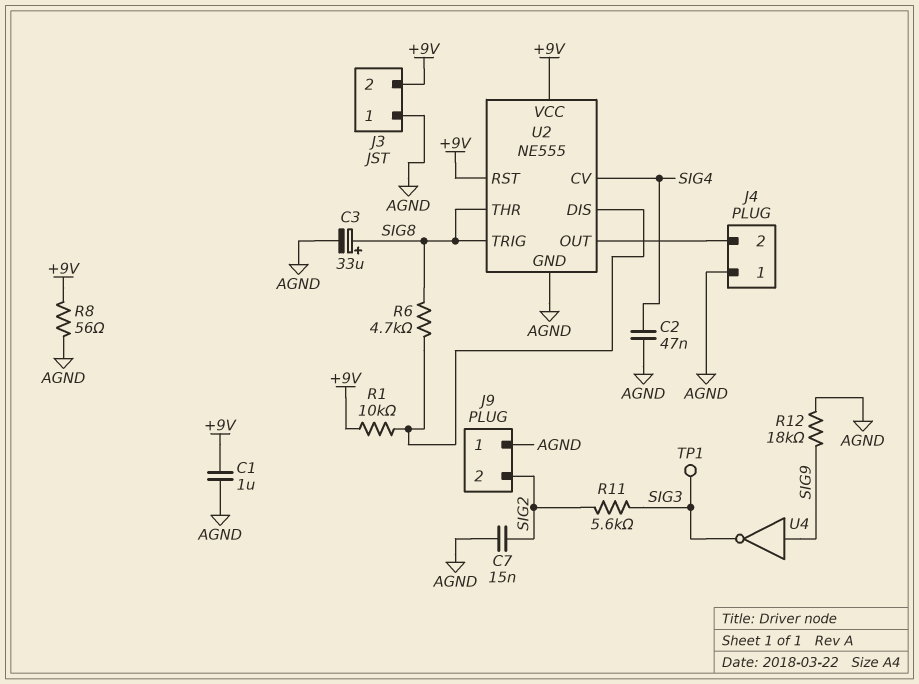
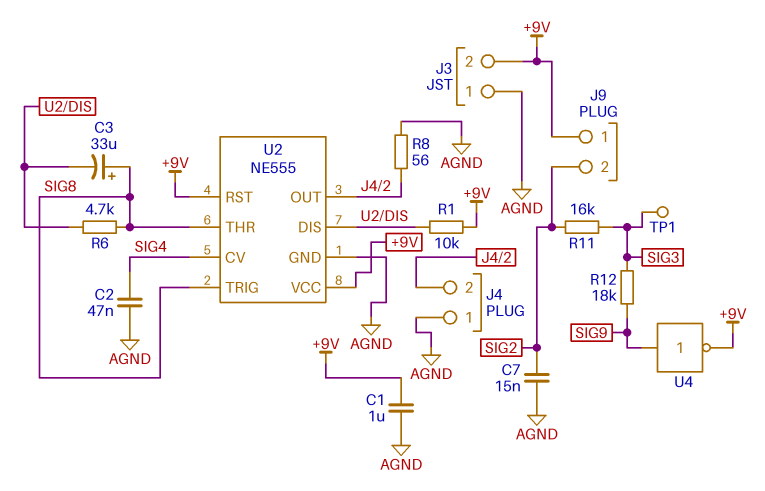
C3: 33uF (plus SIG8, minus AGND) -> 33uF (plus SIG8, minus U2/DIS)
J9 pin 1: AGND -> +9V
R8: 56 (+9V, AGND) -> 56 (AGND, J4/2)
R11: 5.6k (SIG2, SIG3) -> 16k (SIG2, SIG3)
R12: 18k (AGND, SIG9) -> 18k (SIG3, SIG9)
U4: NOT (in SIG9, out SIG3) -> NOT (in SIG9, out +9V)

